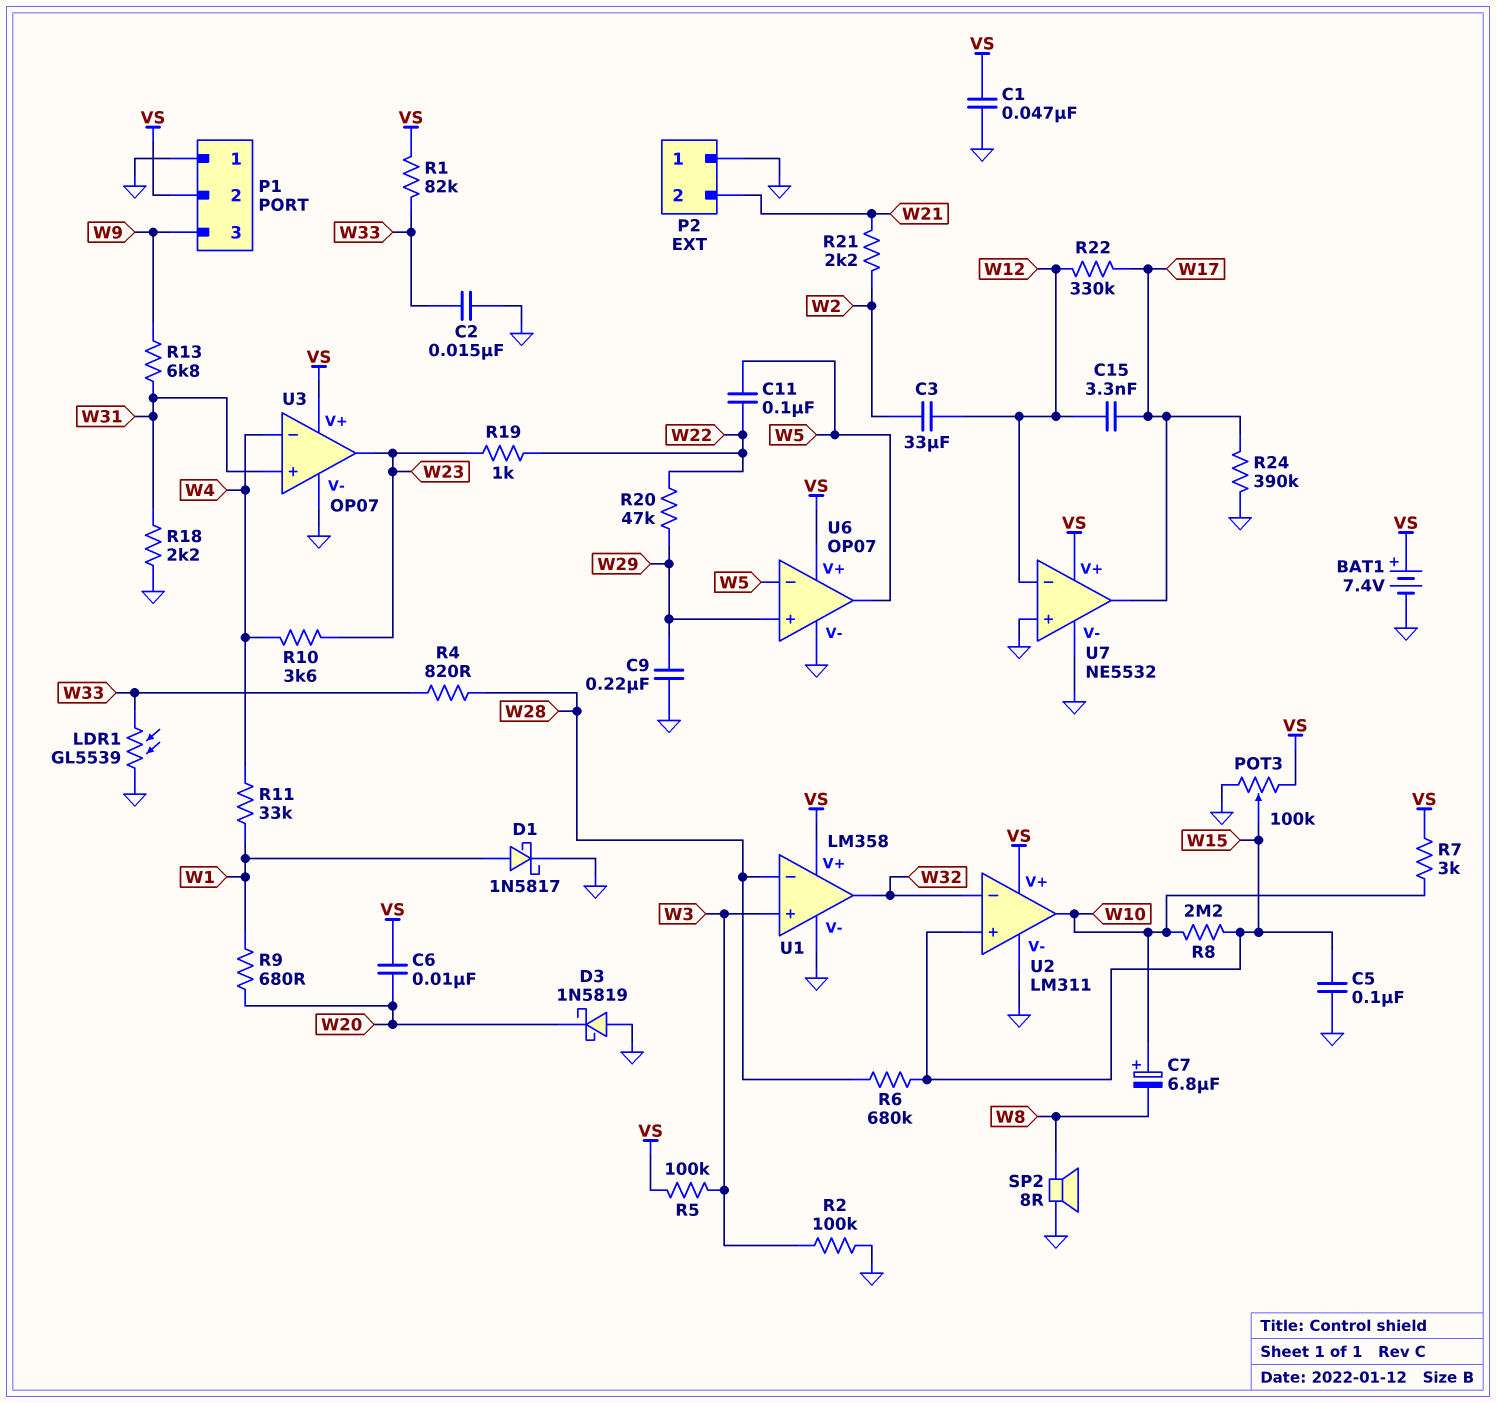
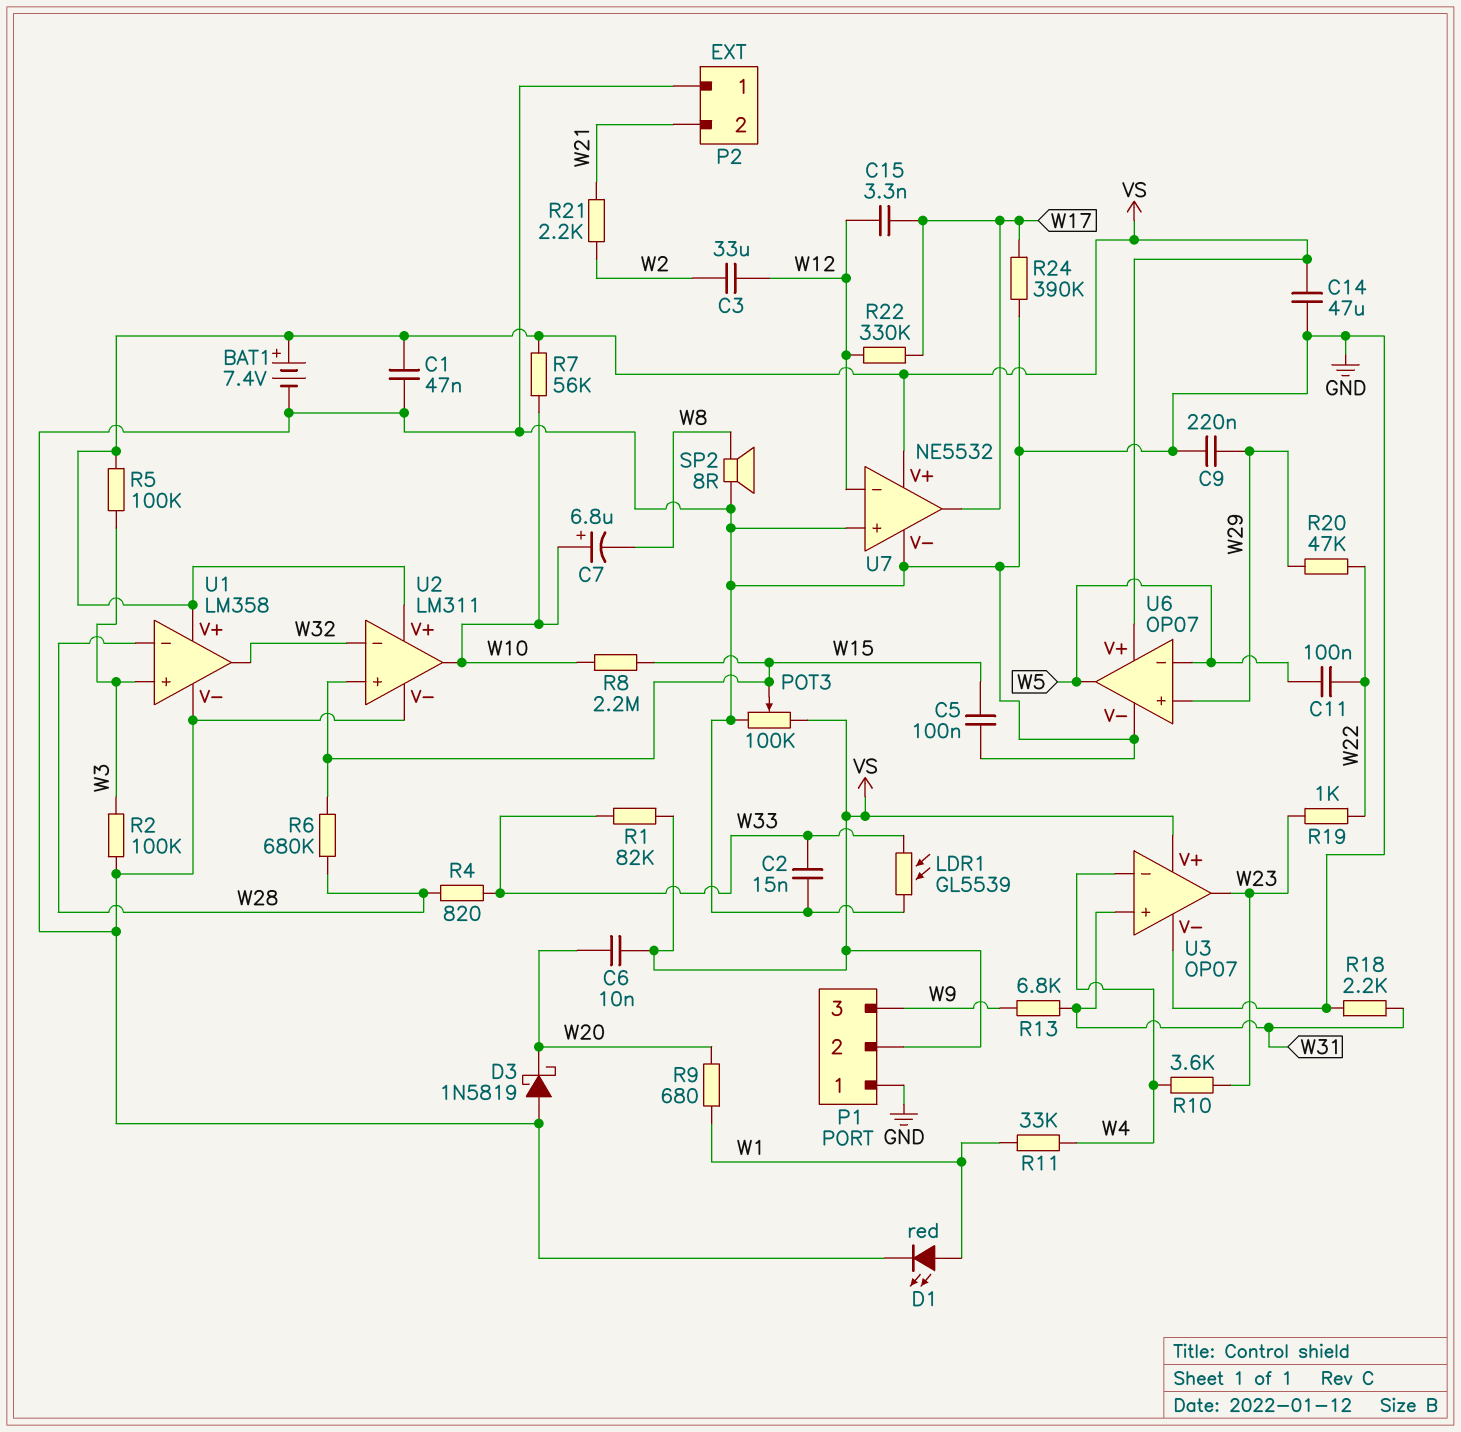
C14: none -> 47uF (GND, VS)
D1: schottky 1N5817 (A W1, K GND) -> LED red (A W1, K GND)
R7: 3k (VS, W10) -> 56k (VS, W10)

